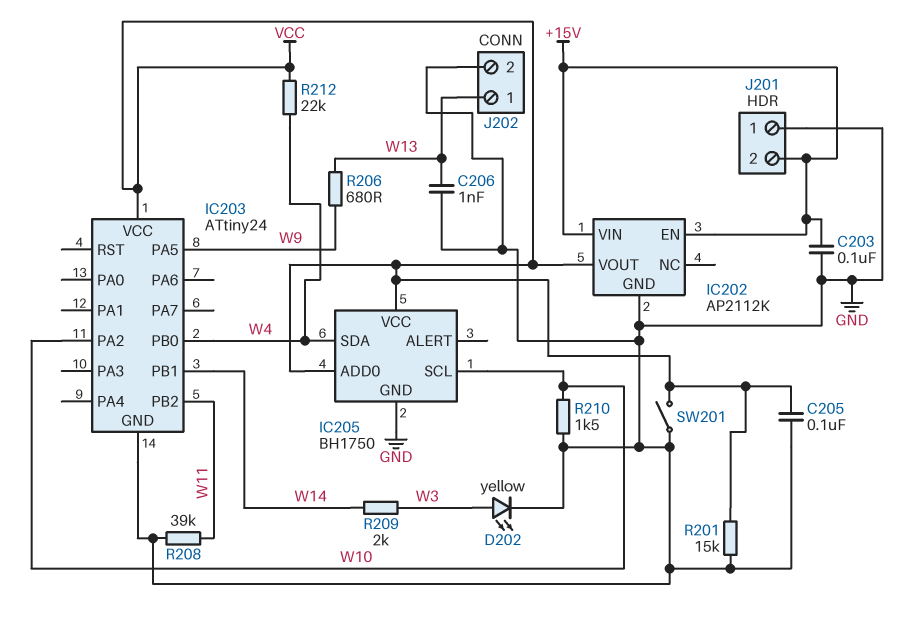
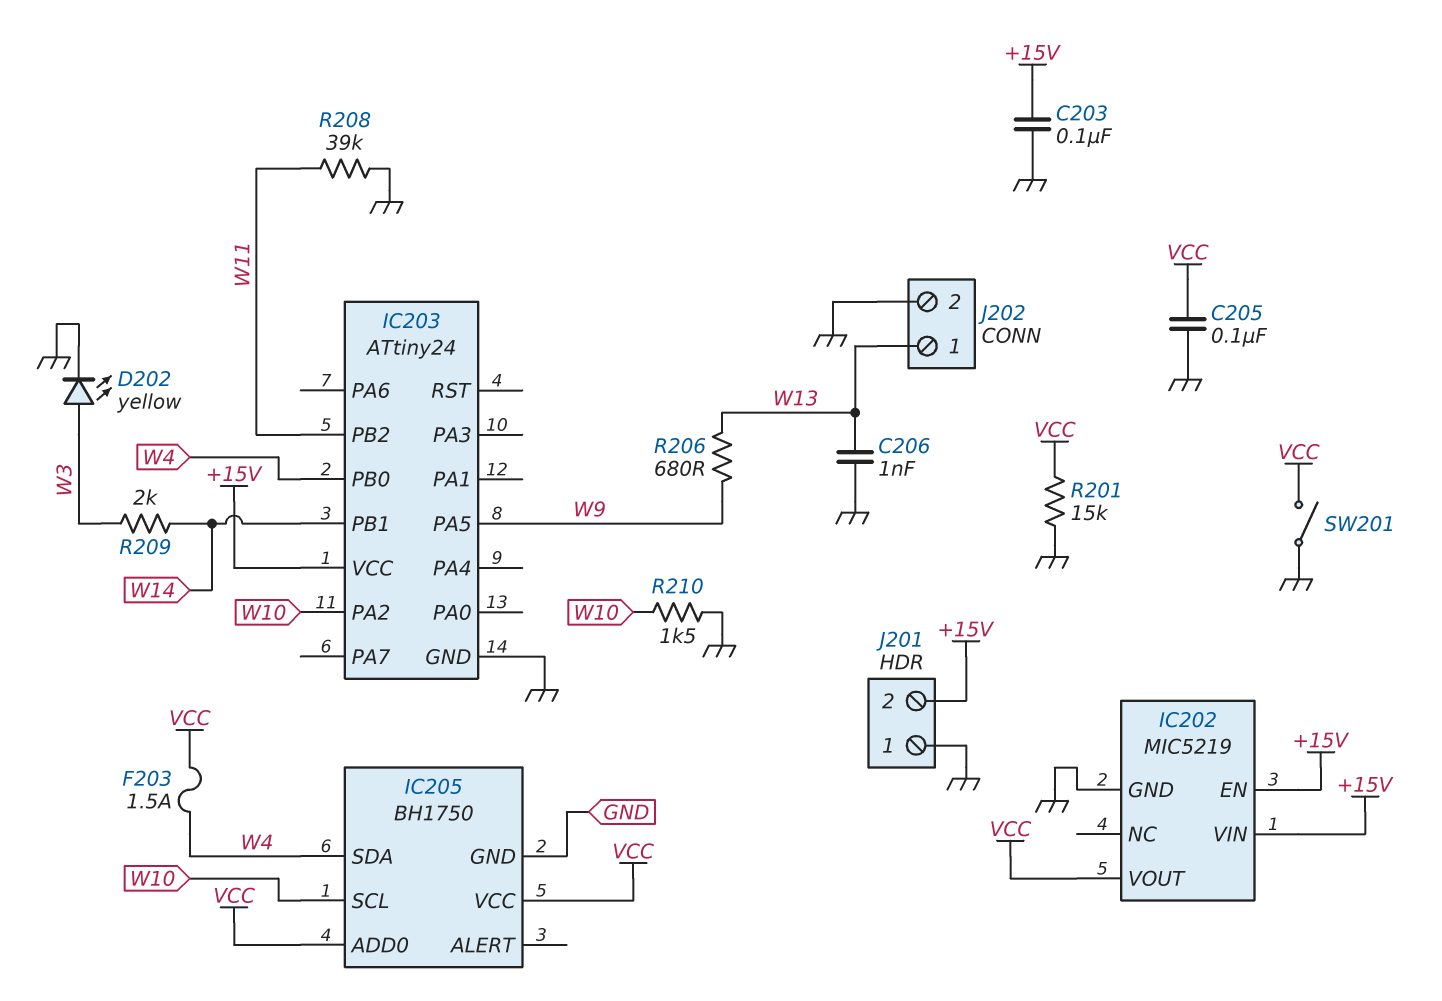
F203: none -> 1.5A (VCC, W4)
IC202: AP2112K -> MIC5219
IC203 pin VCC: VCC -> +15V
R212: 22k (VCC, W4) -> none

